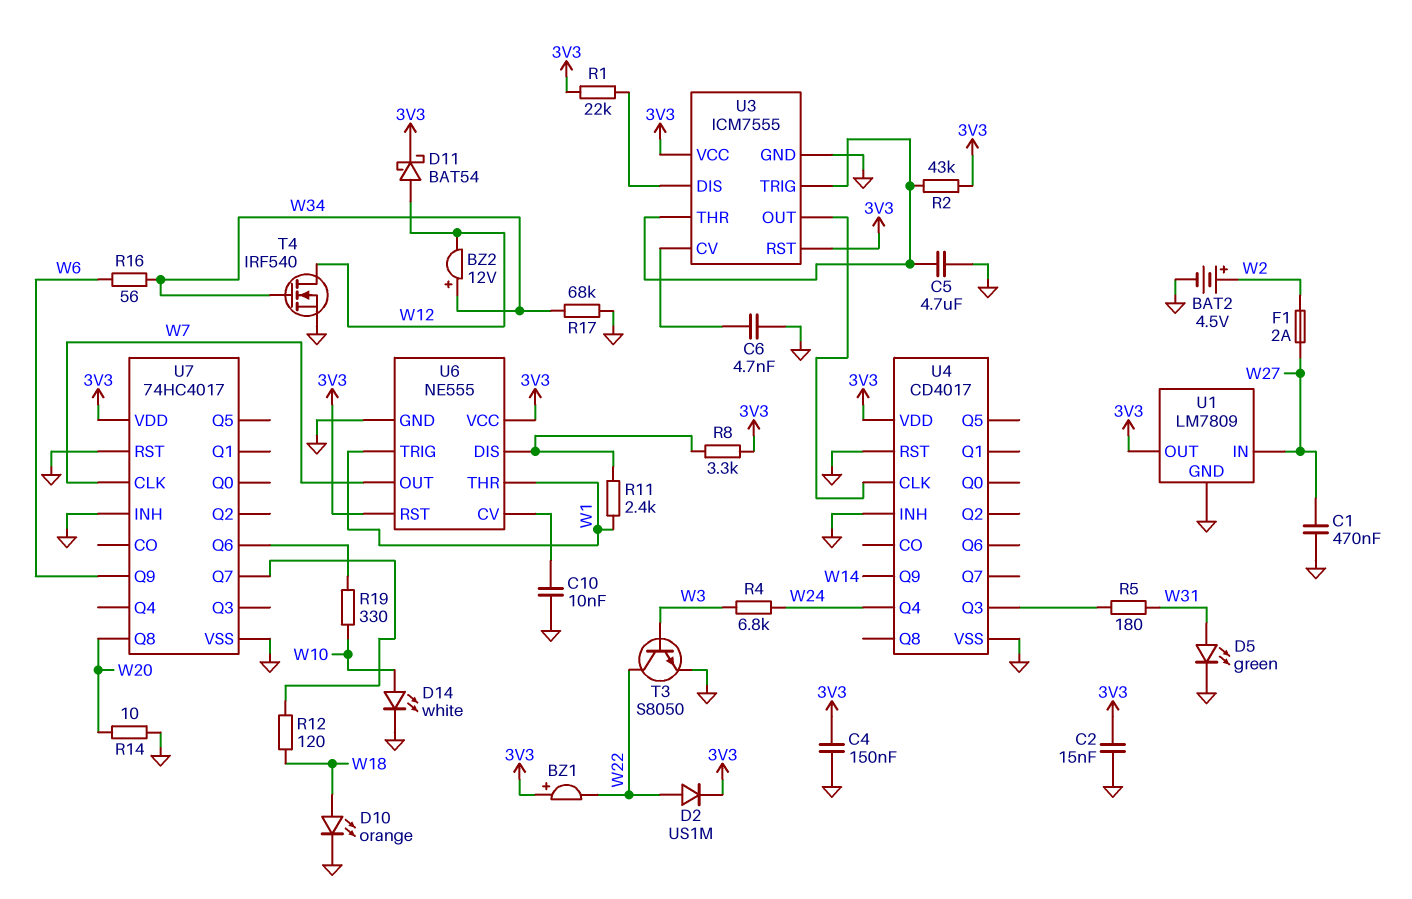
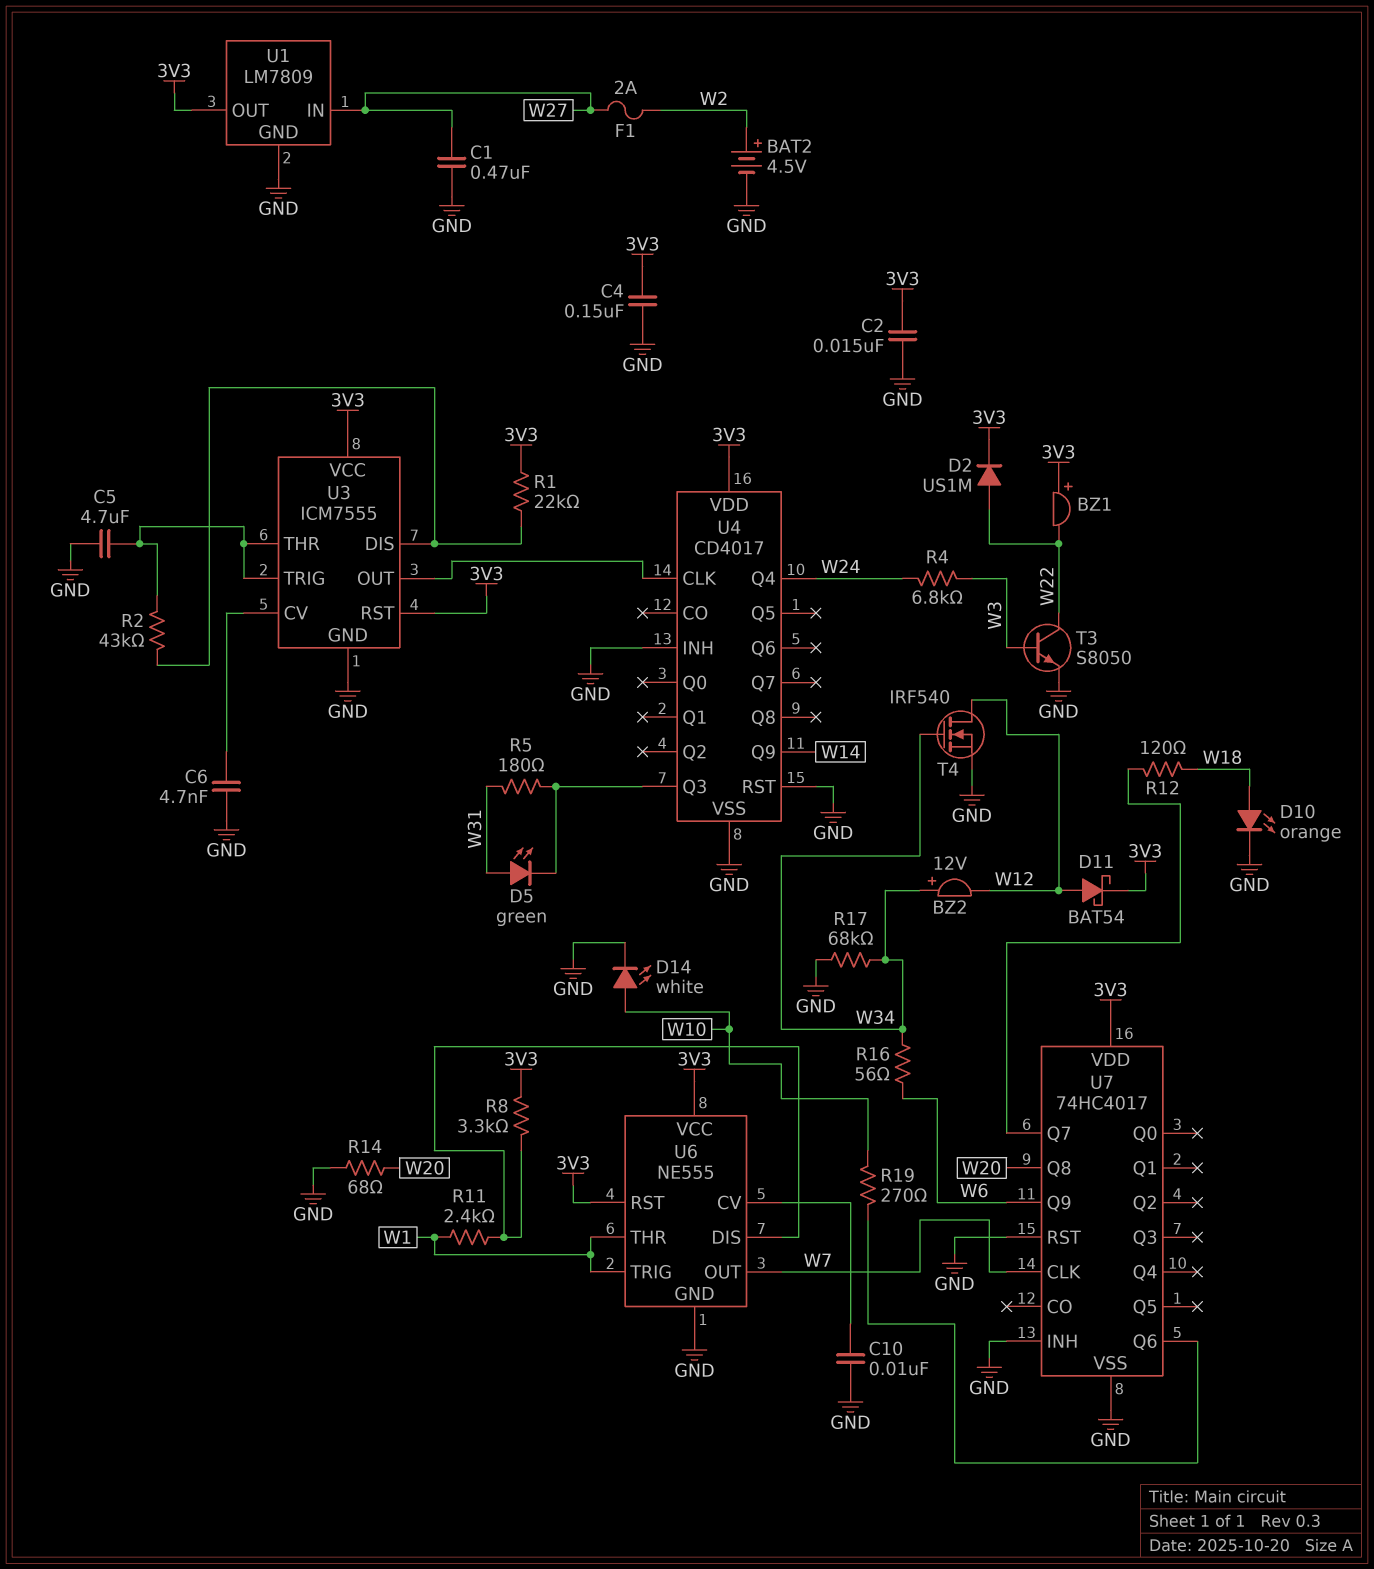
D5: LED green (A W31, K GND) -> LED green (A W31, K U4/Q3)
R2: 43k (3V3, U3/THR) -> 43k (U3/DIS, U3/THR)
R14: 10 (GND, W20) -> 68 (GND, W20)
R19: 330 (U7/Q6, W10) -> 270 (U7/Q6, W10)

